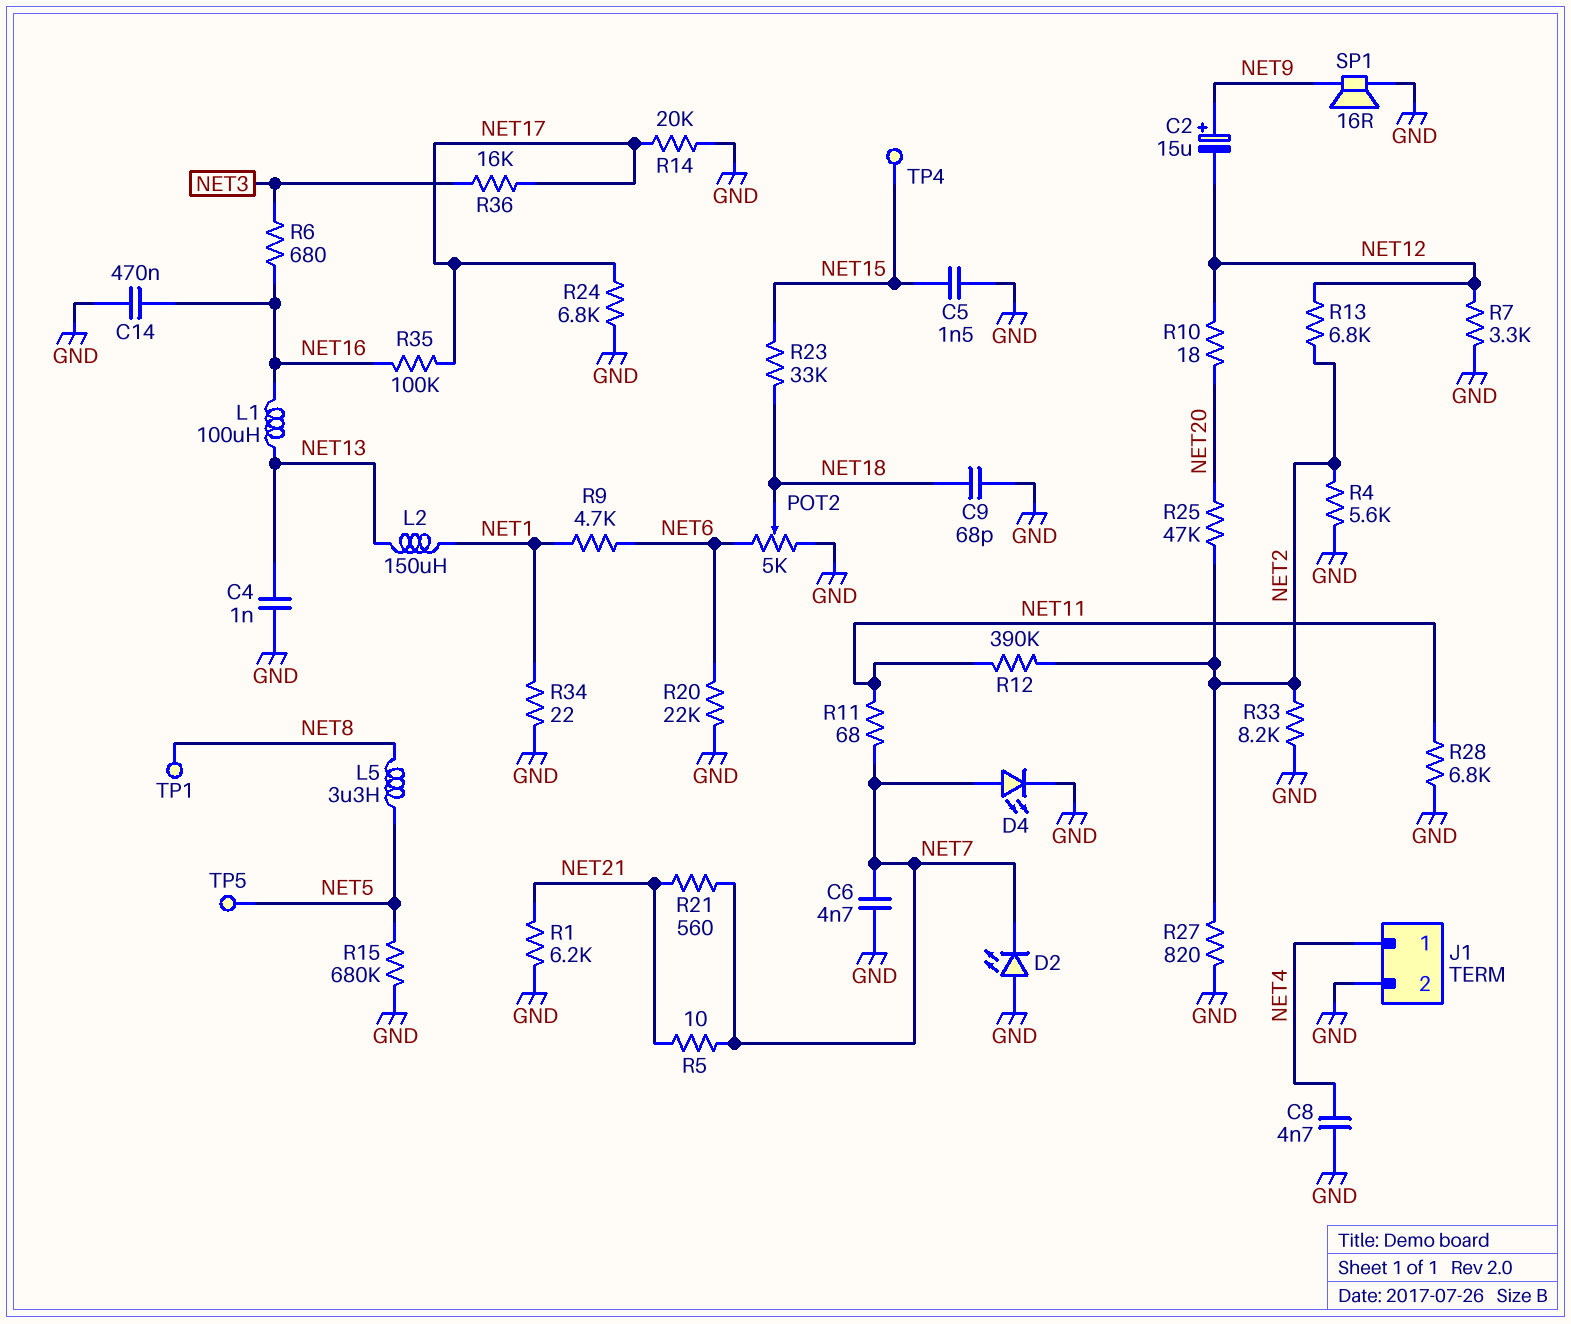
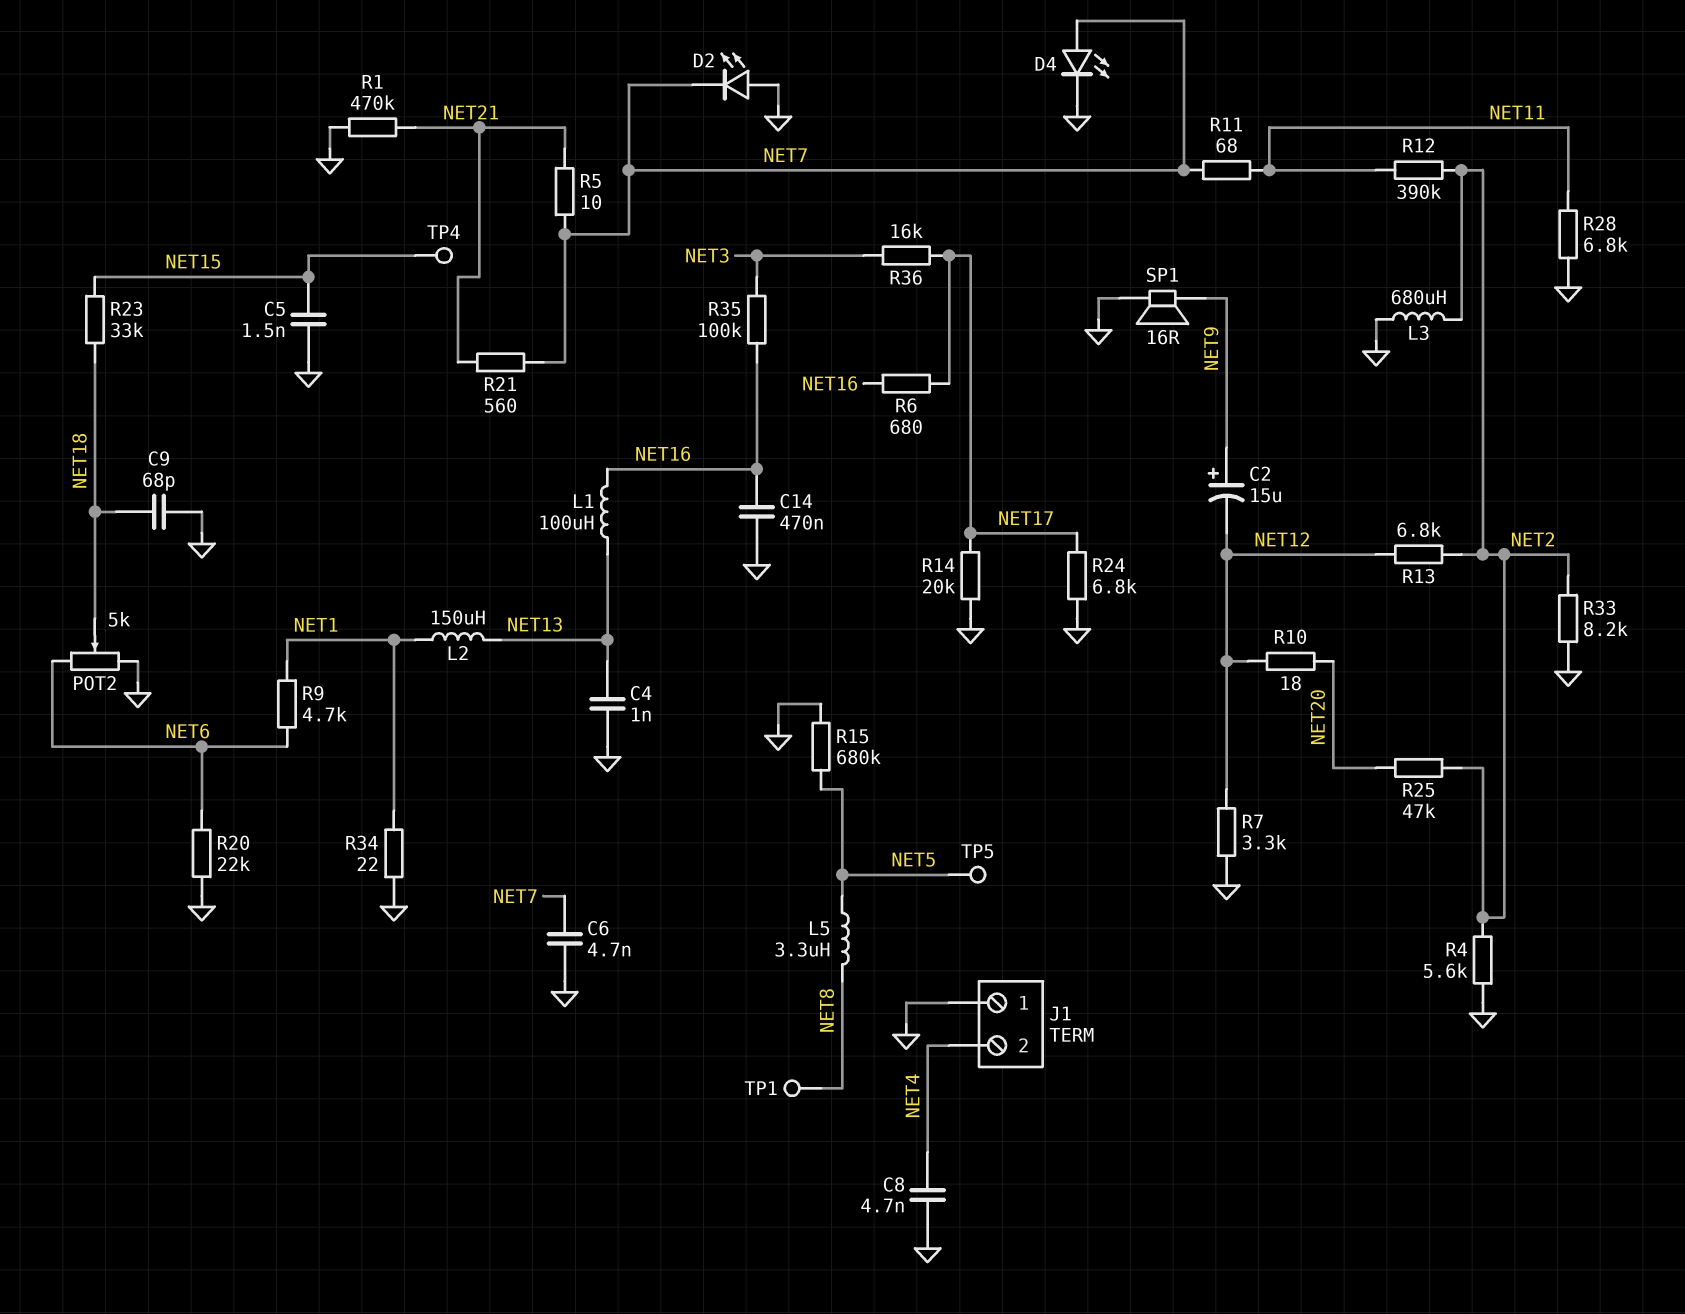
J1 pin 1: NET4 -> GND
J1 pin 2: GND -> NET4
L3: none -> 680uH (GND, NET2)
R1: 6.2k (GND, NET21) -> 470k (GND, NET21)
R6: 680 (NET3, NET16) -> 680 (NET16, NET17)
R27: 820 (GND, NET2) -> none
R35: 100k (NET16, NET17) -> 100k (NET3, NET16)

